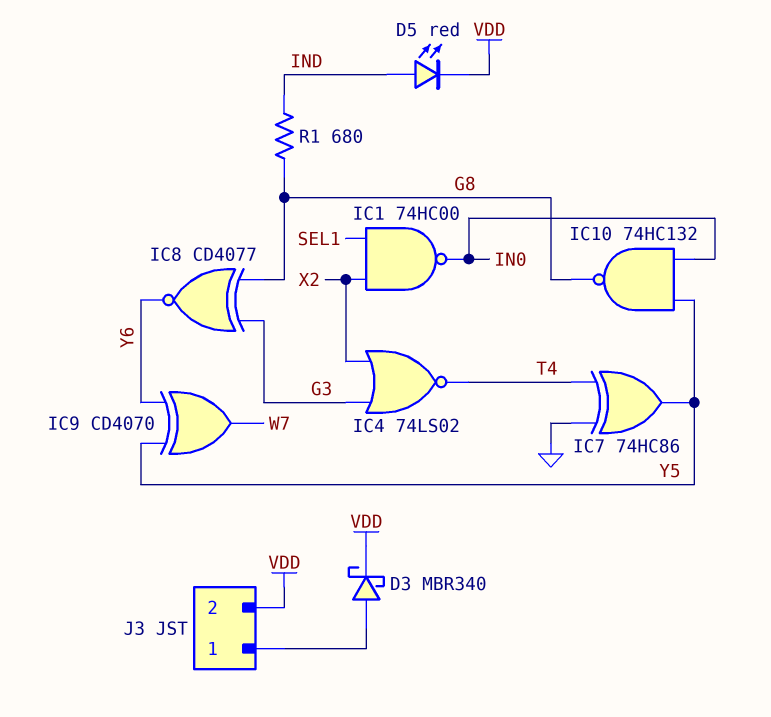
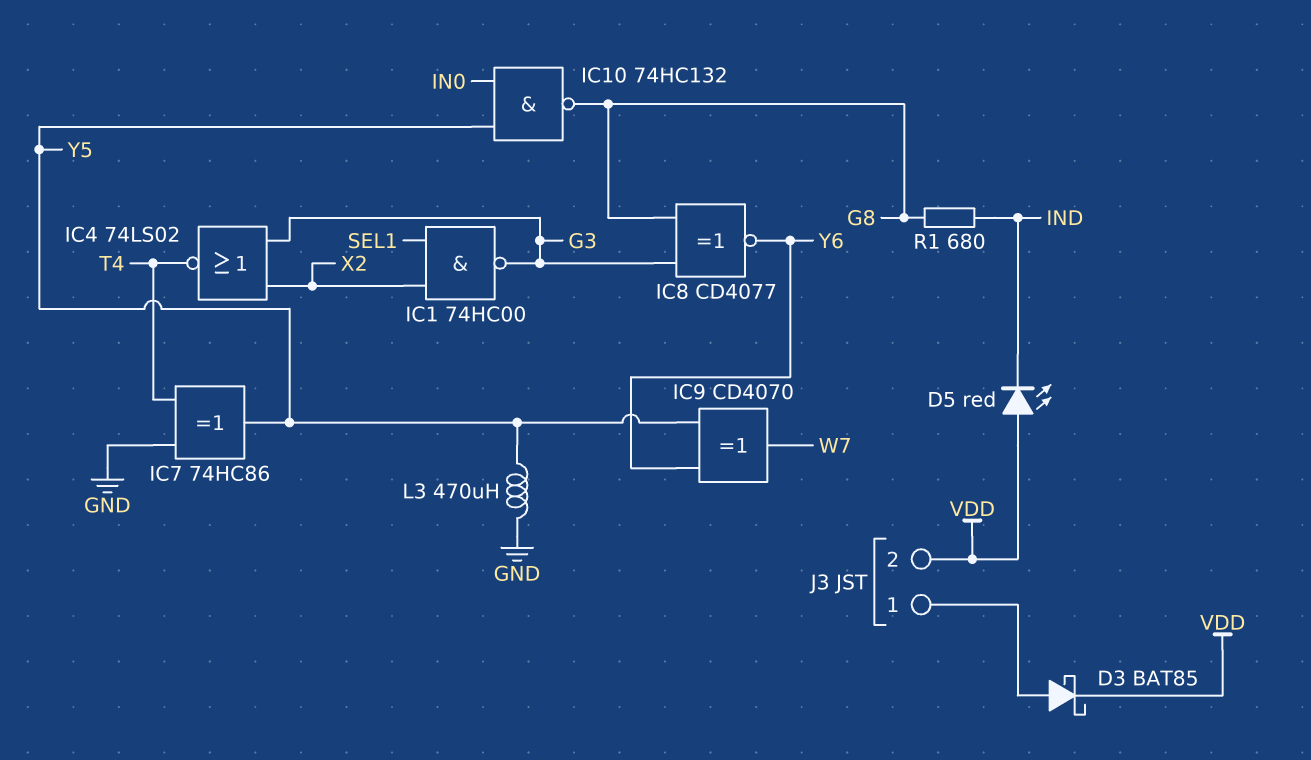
D3: schottky MBR340 (A J3/1, K VDD) -> schottky BAT85 (A J3/1, K VDD)
D5: LED red (A IND, K VDD) -> LED red (A VDD, K IND)
IC1: NAND 74HC00 (in SEL1, in X2, out IN0) -> NAND 74HC00 (in SEL1, in X2, out G3)
L3: none -> 470uH (GND, Y5)

